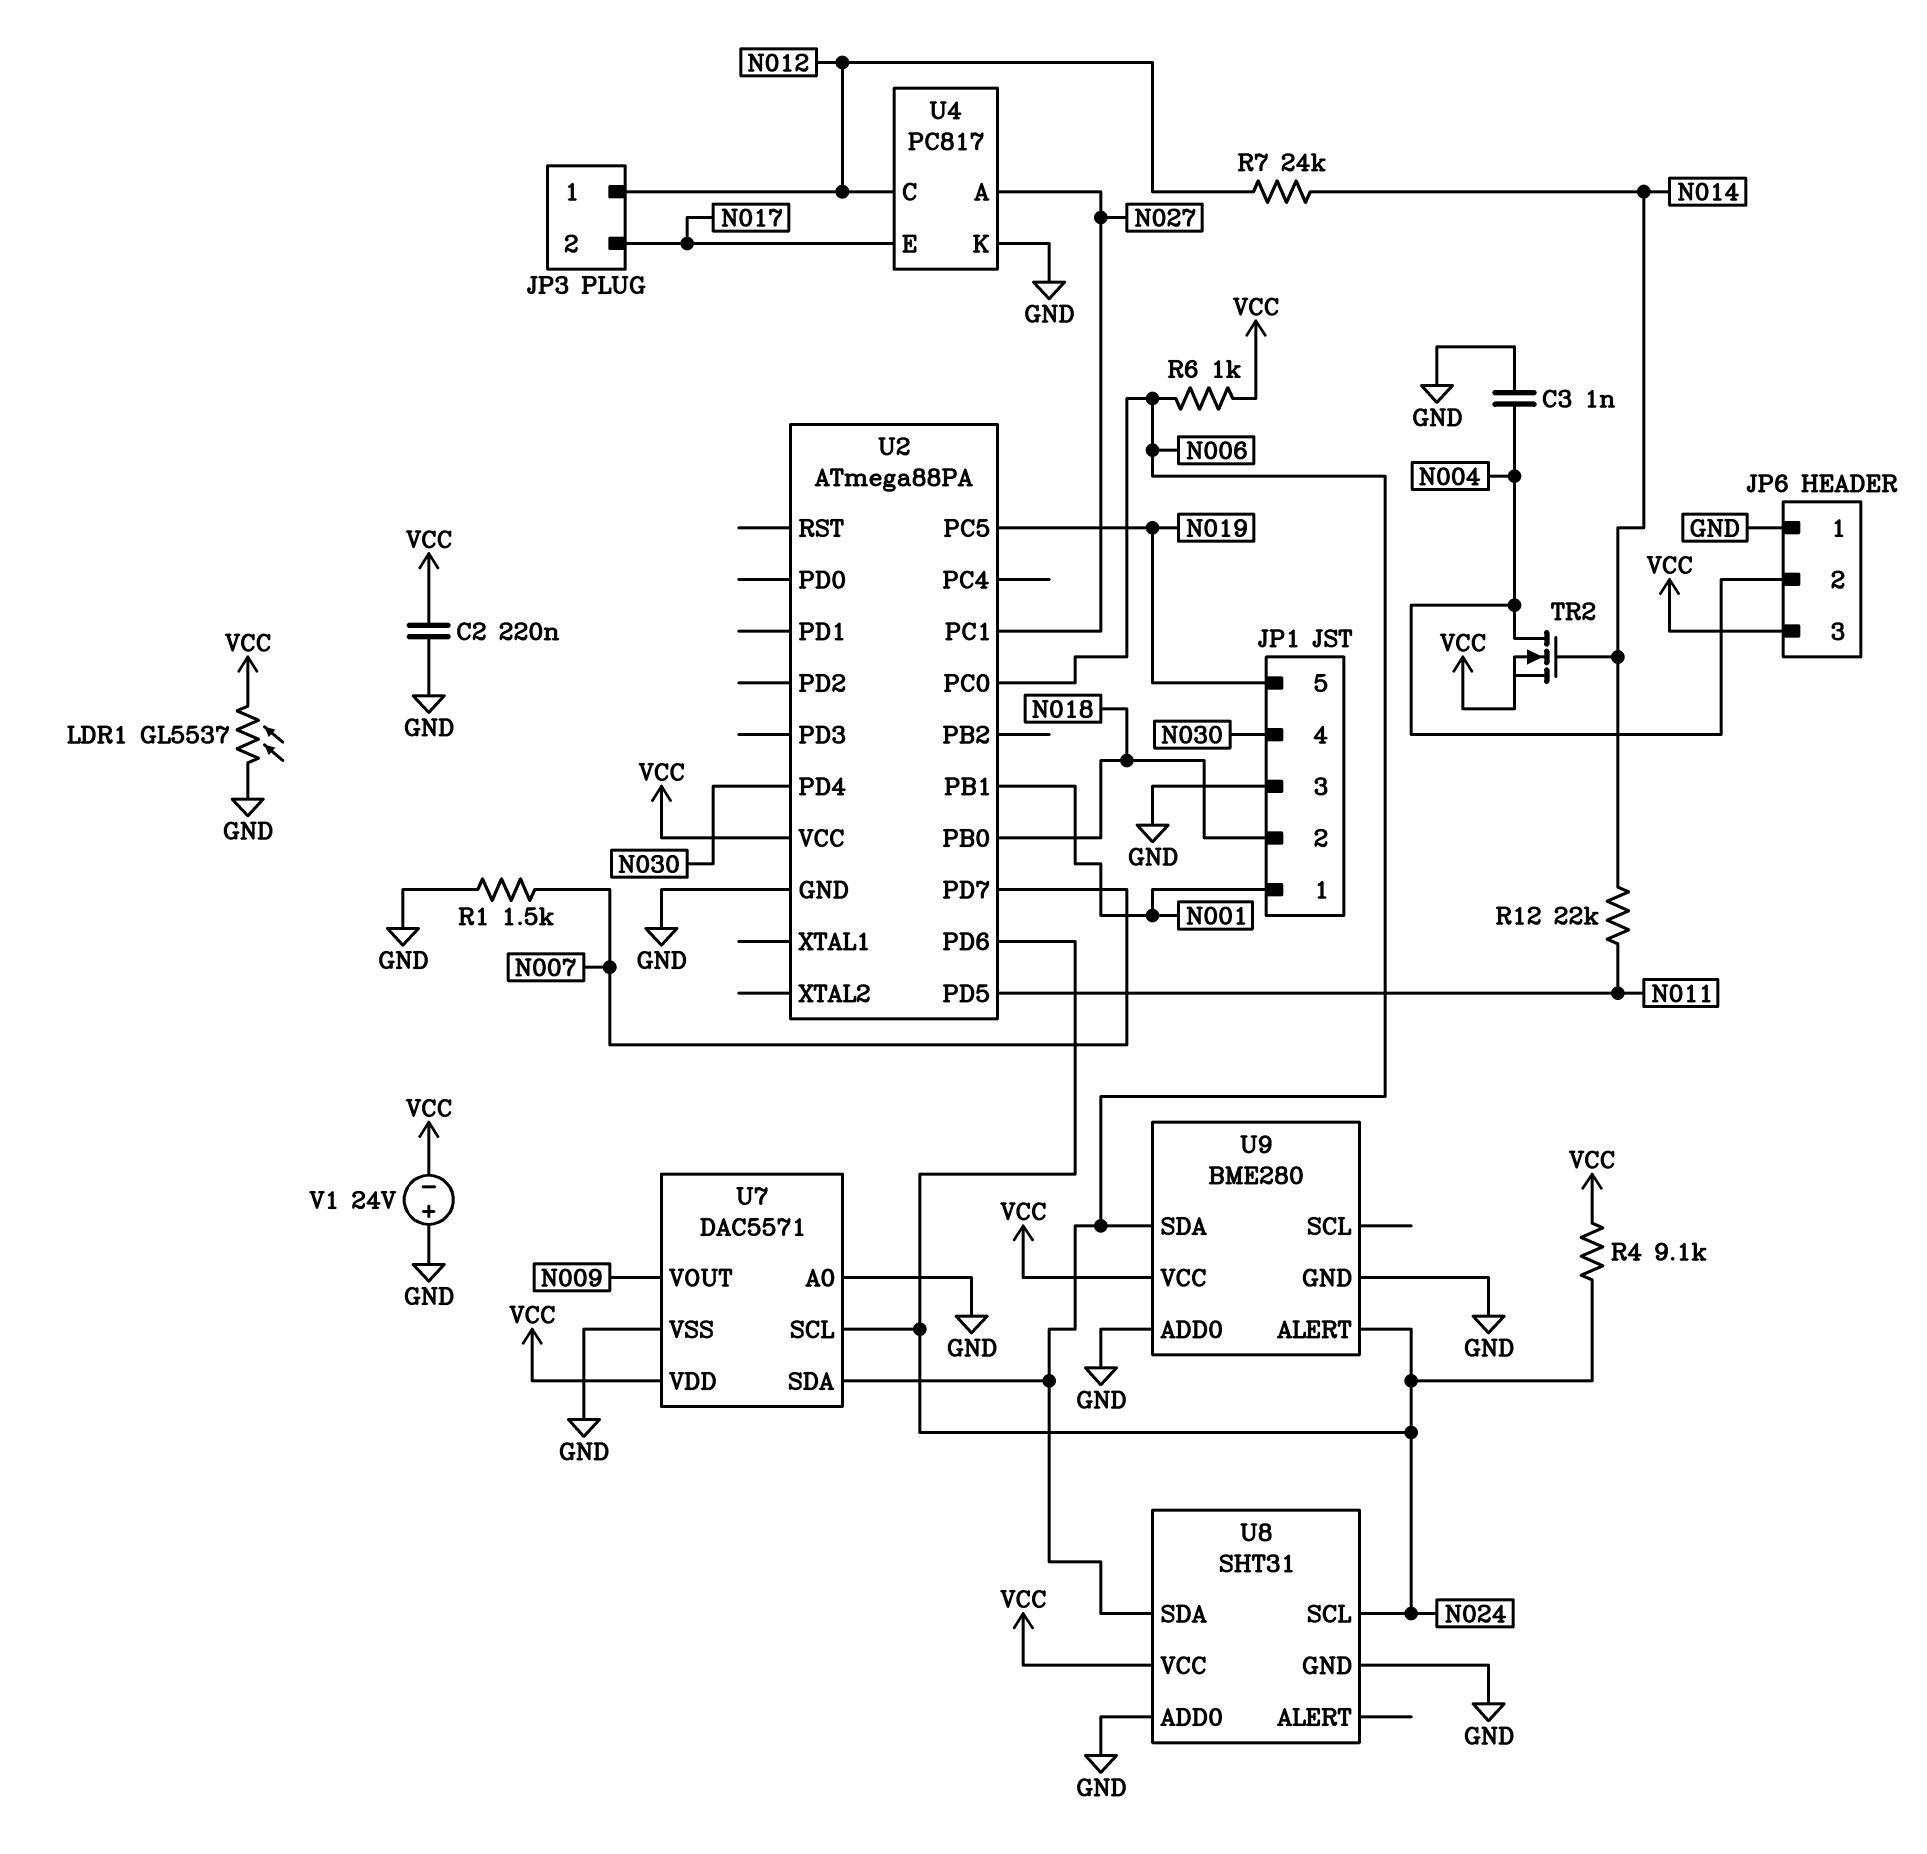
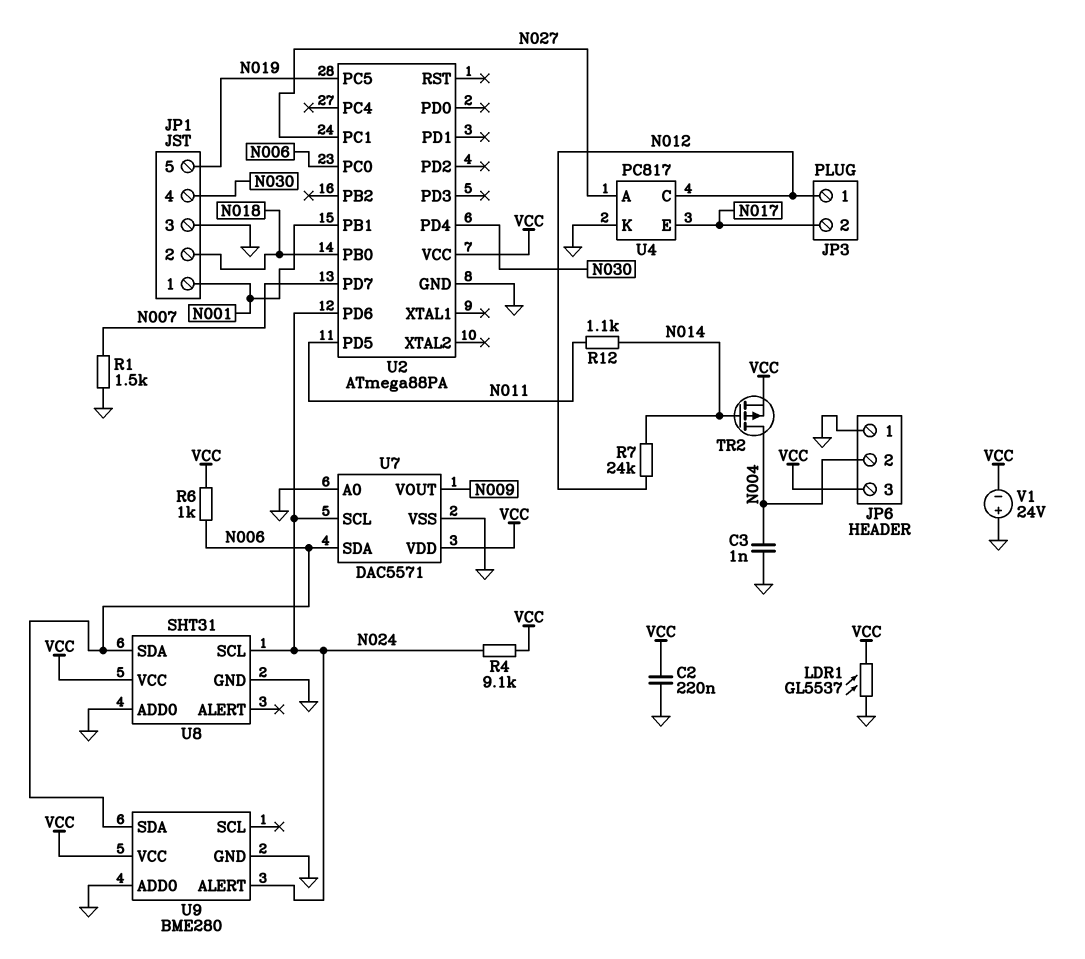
R12: 22k (N011, N014) -> 1.1k (N011, N014)
TR2: NMOS (G N014, D N004, S VCC) -> PMOS (G N014, D N004, S VCC)

